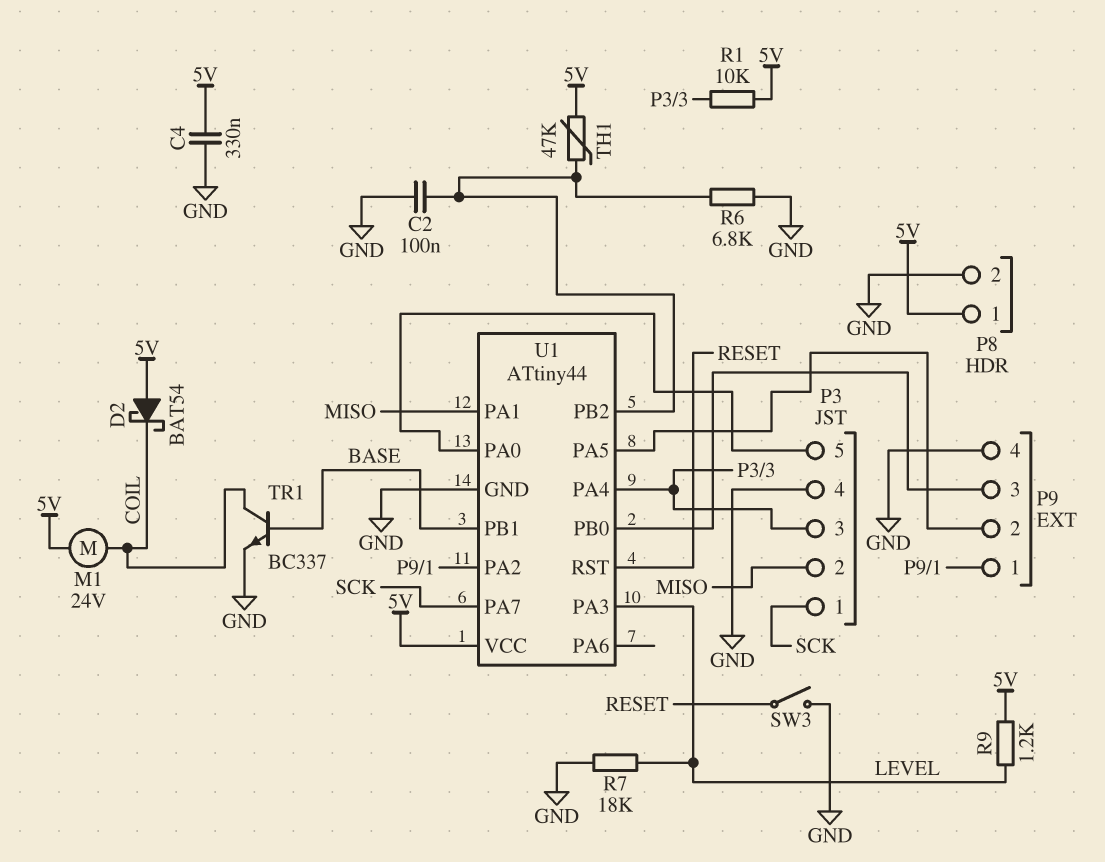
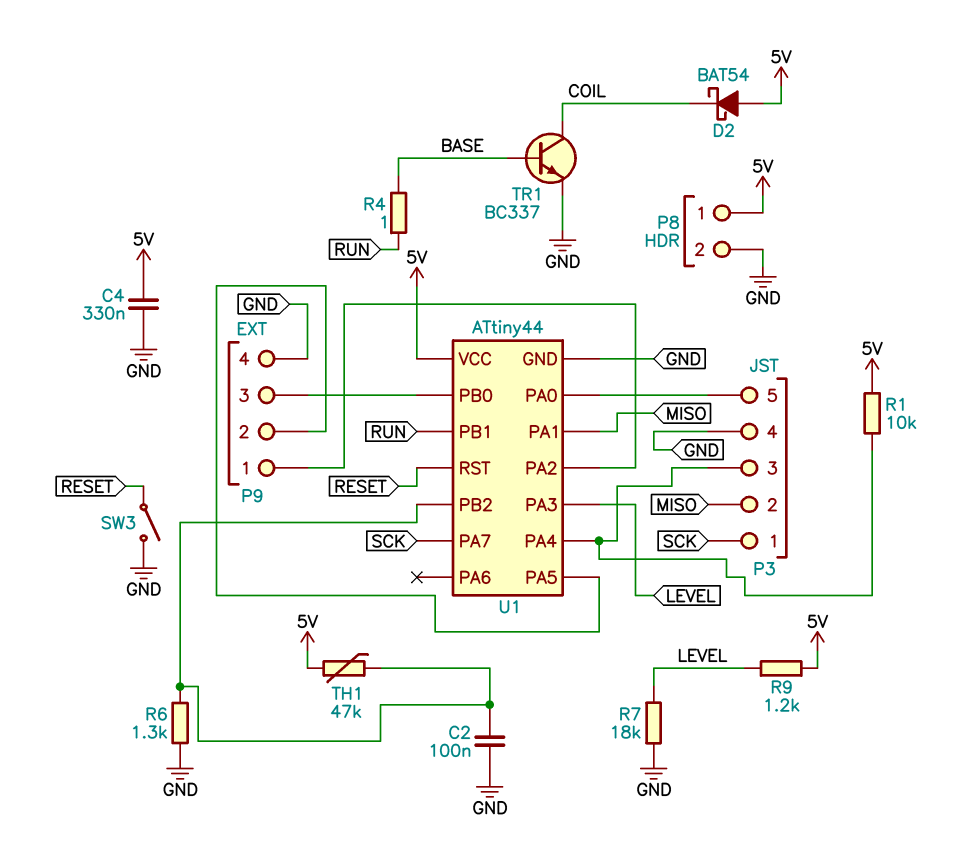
M1: motor 24V (5V, COIL) -> none
R4: none -> 1 (BASE, RUN)
R6: 6.8k (GND, U1/PB2) -> 1.3k (GND, U1/PB2)
U1 pin PB1: BASE -> RUN

